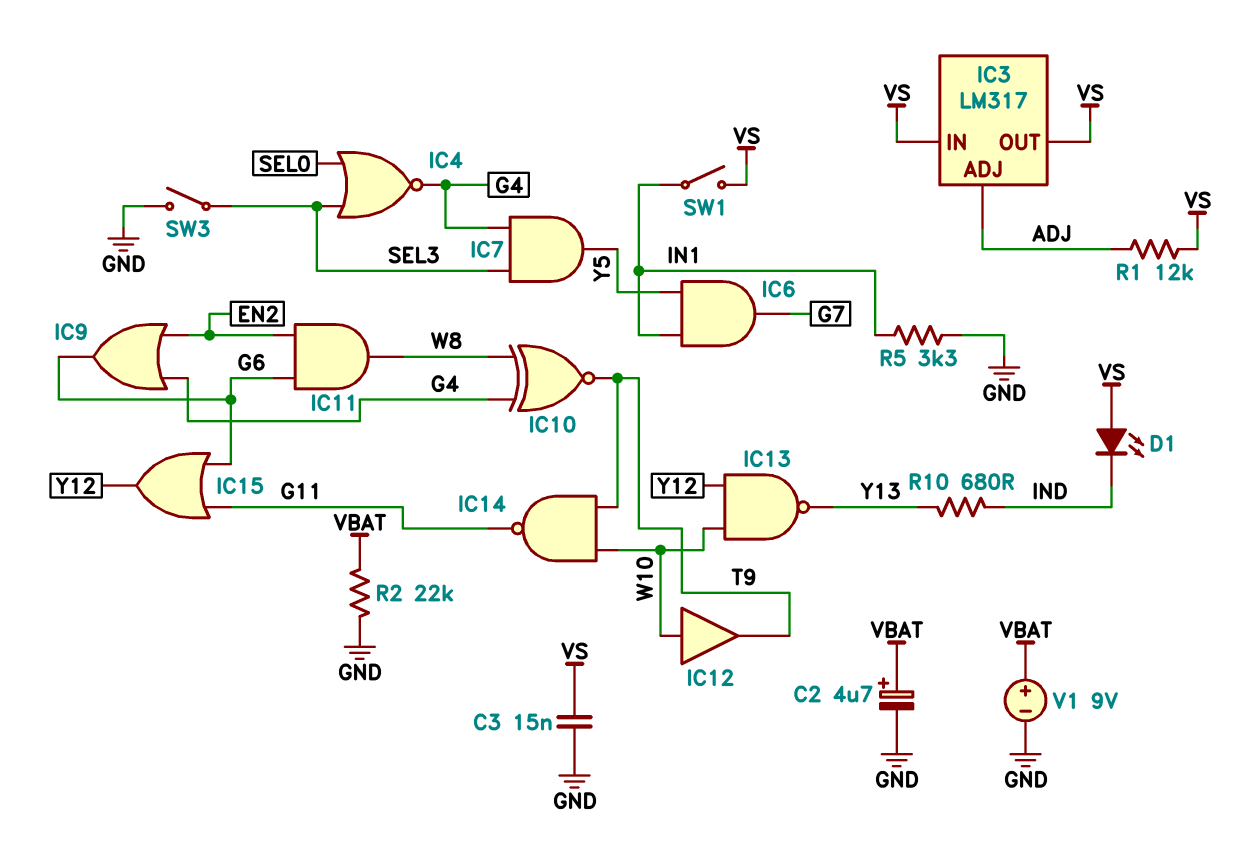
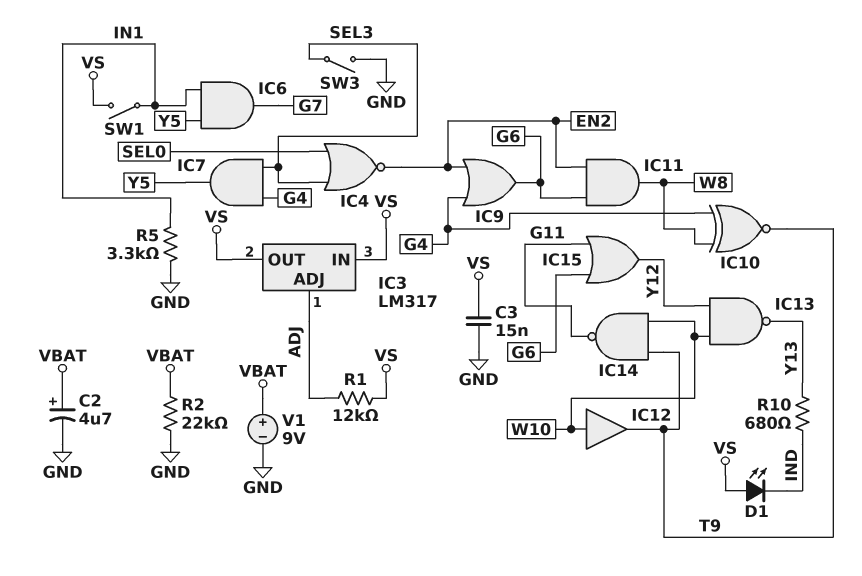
IC4: NOR (in SEL0, in SEL3, out G4) -> NOR (in SEL0, in SEL3, out EN2)

